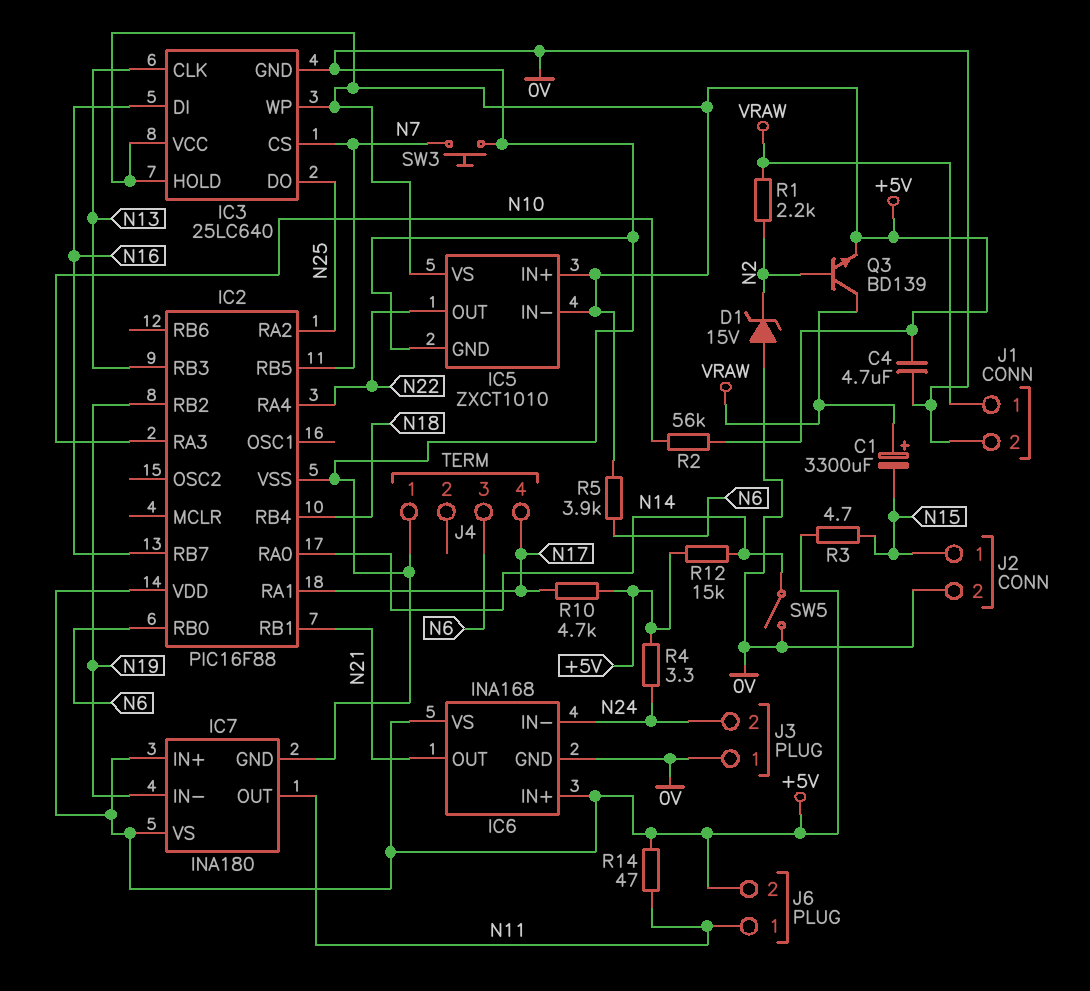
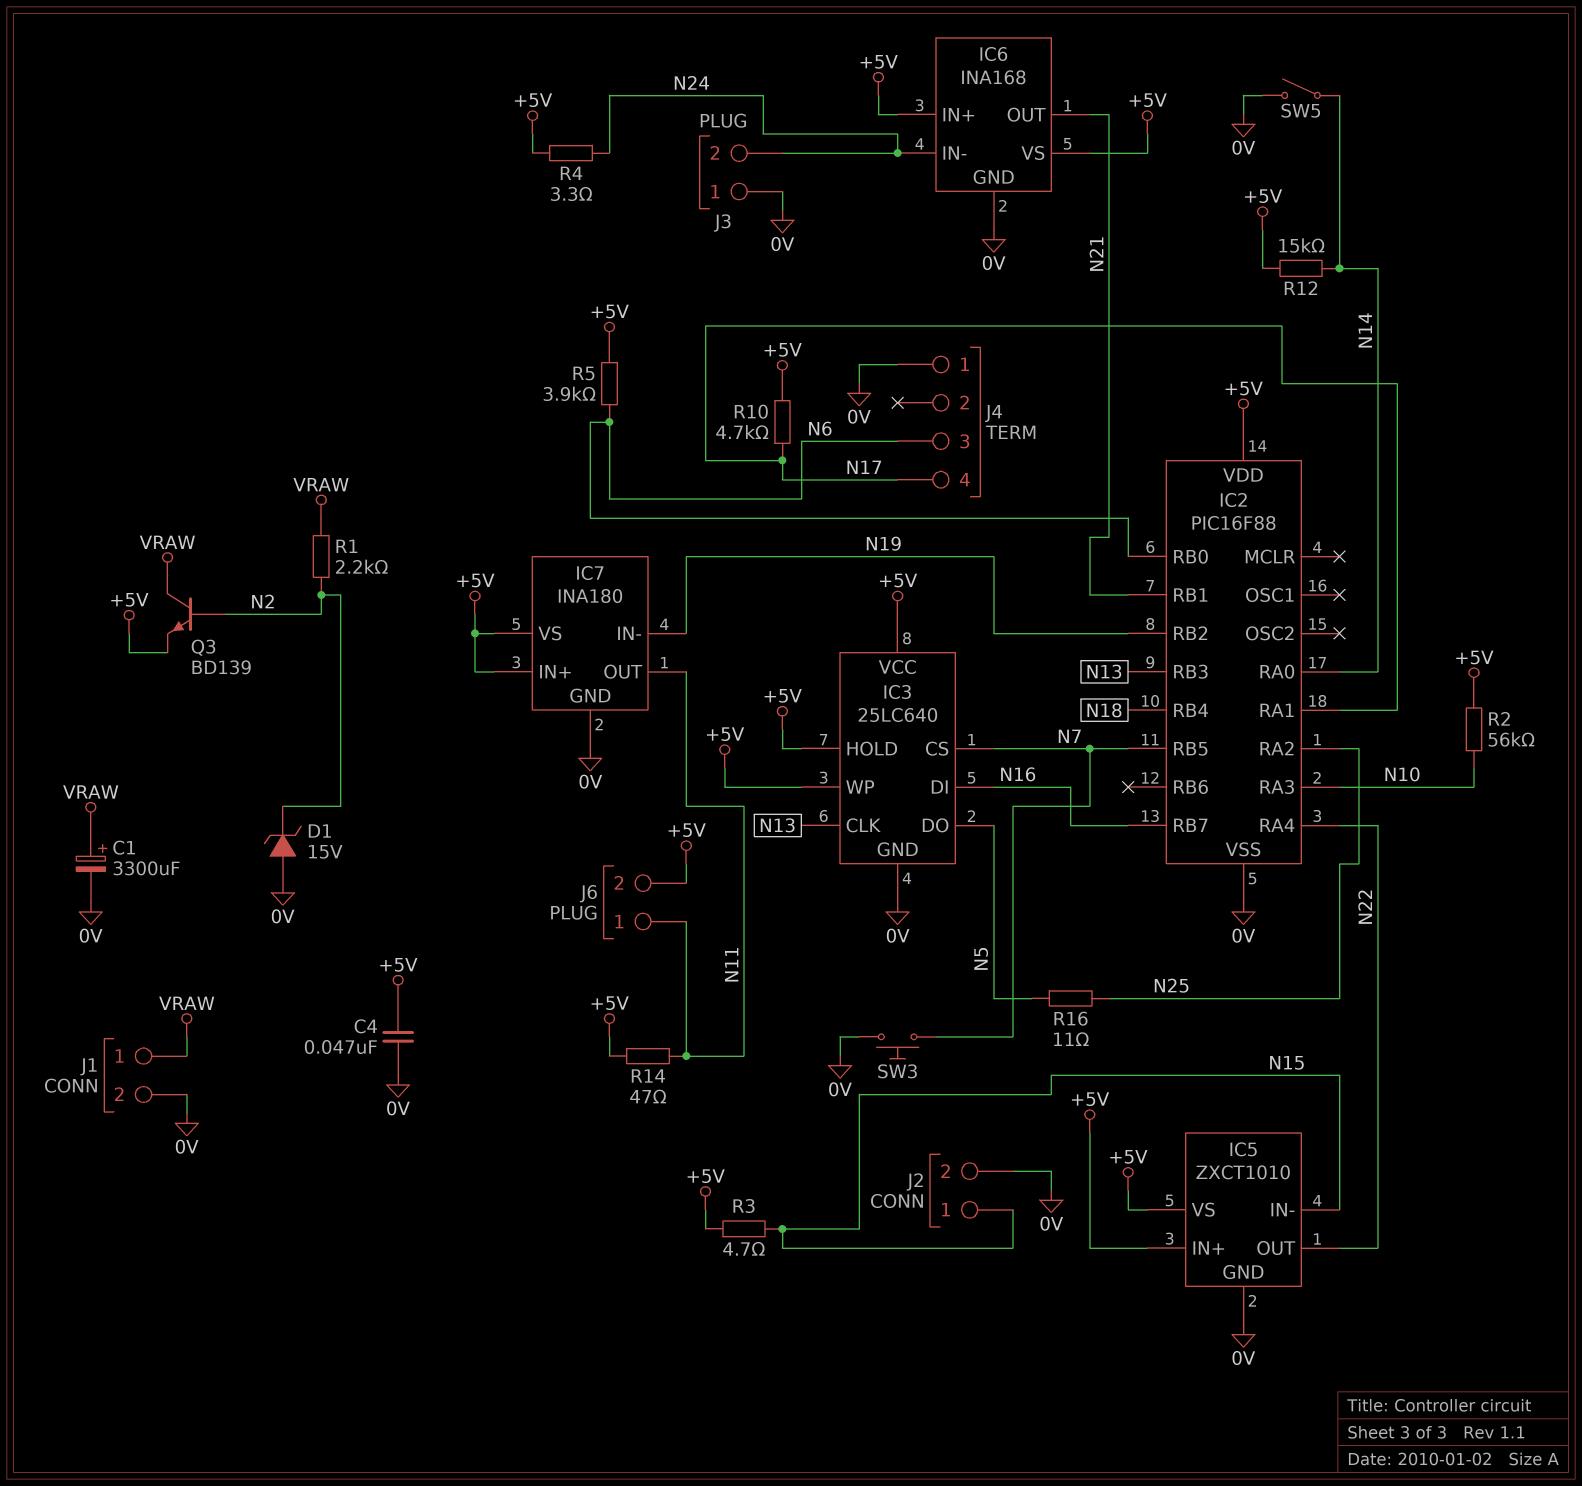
C1: 3300uF (plus VRAW, minus N15) -> 3300uF (plus VRAW, minus 0V)
C4: 4.7uF (+5V, 0V) -> 47nF (+5V, 0V)
IC3 pin DO: N25 -> N5
IC5 pin IN-: +5V -> N15
R16: none -> 11 (N5, N25)

